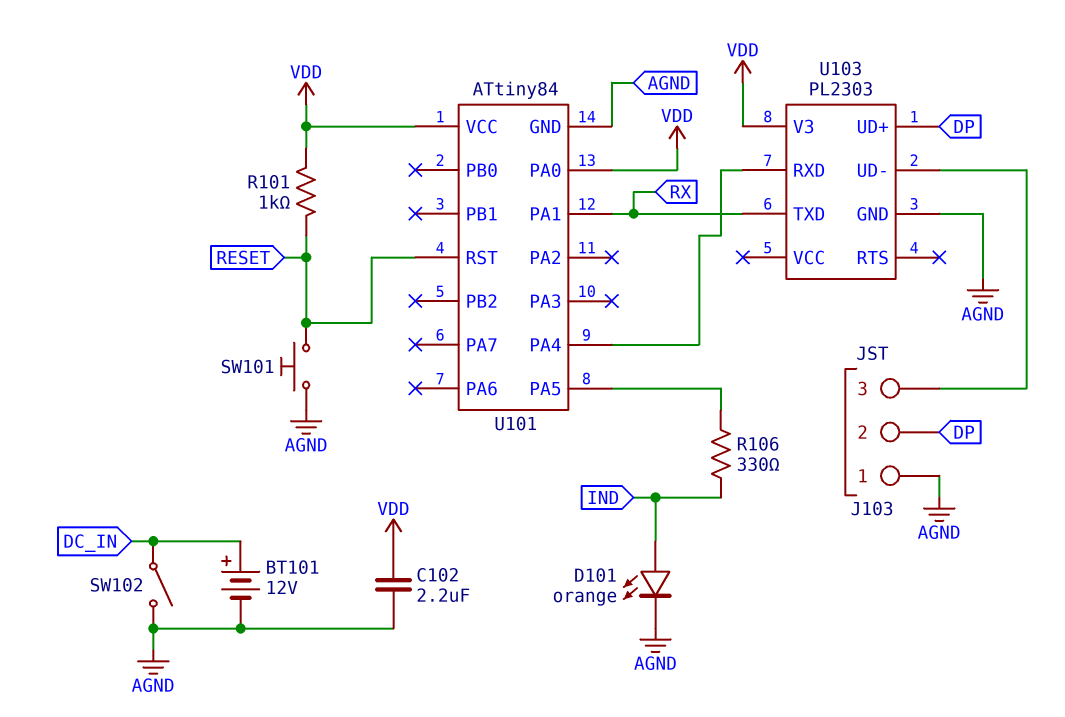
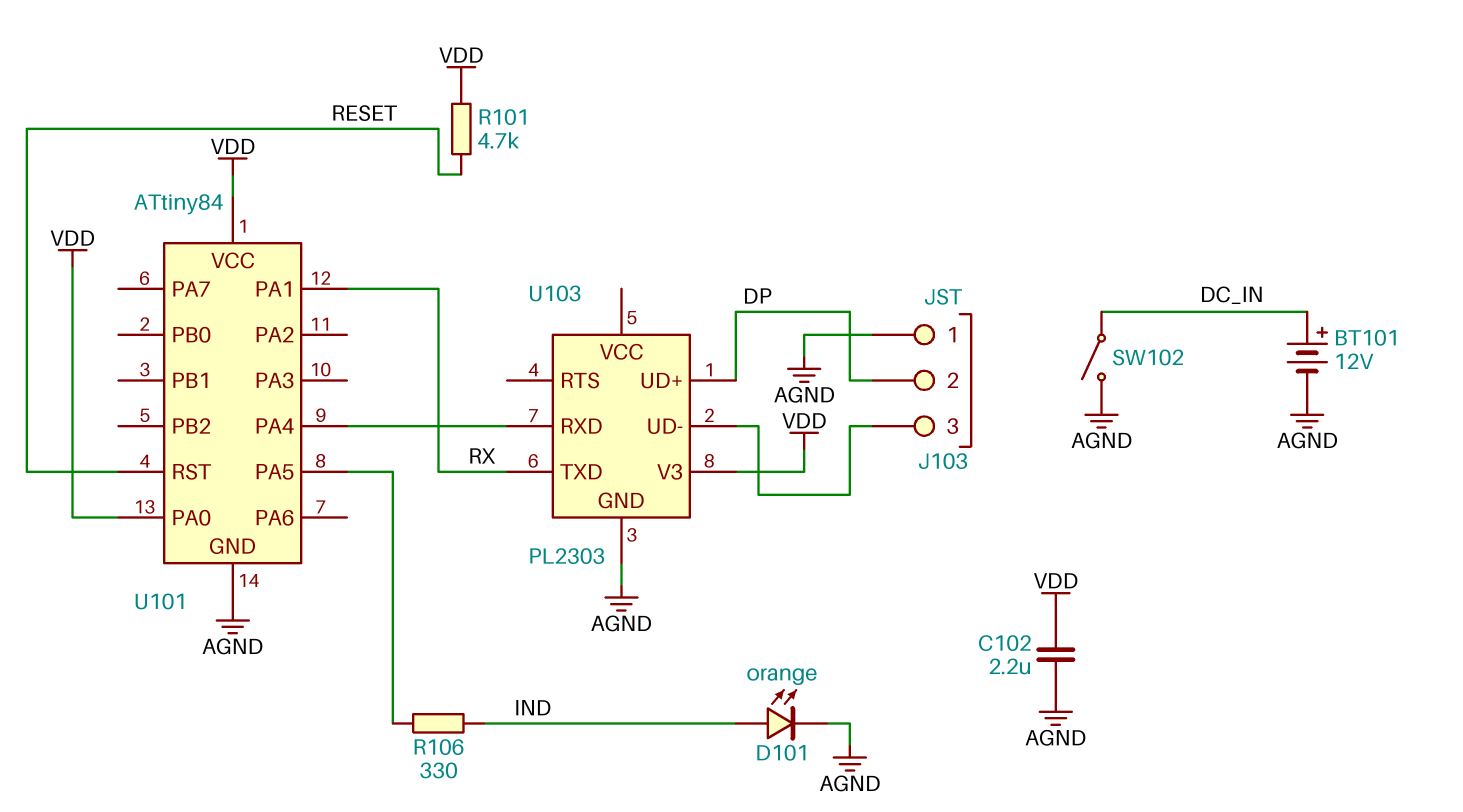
R101: 1k (RESET, VDD) -> 4.7k (RESET, VDD)
SW101: button (AGND, RESET) -> none

